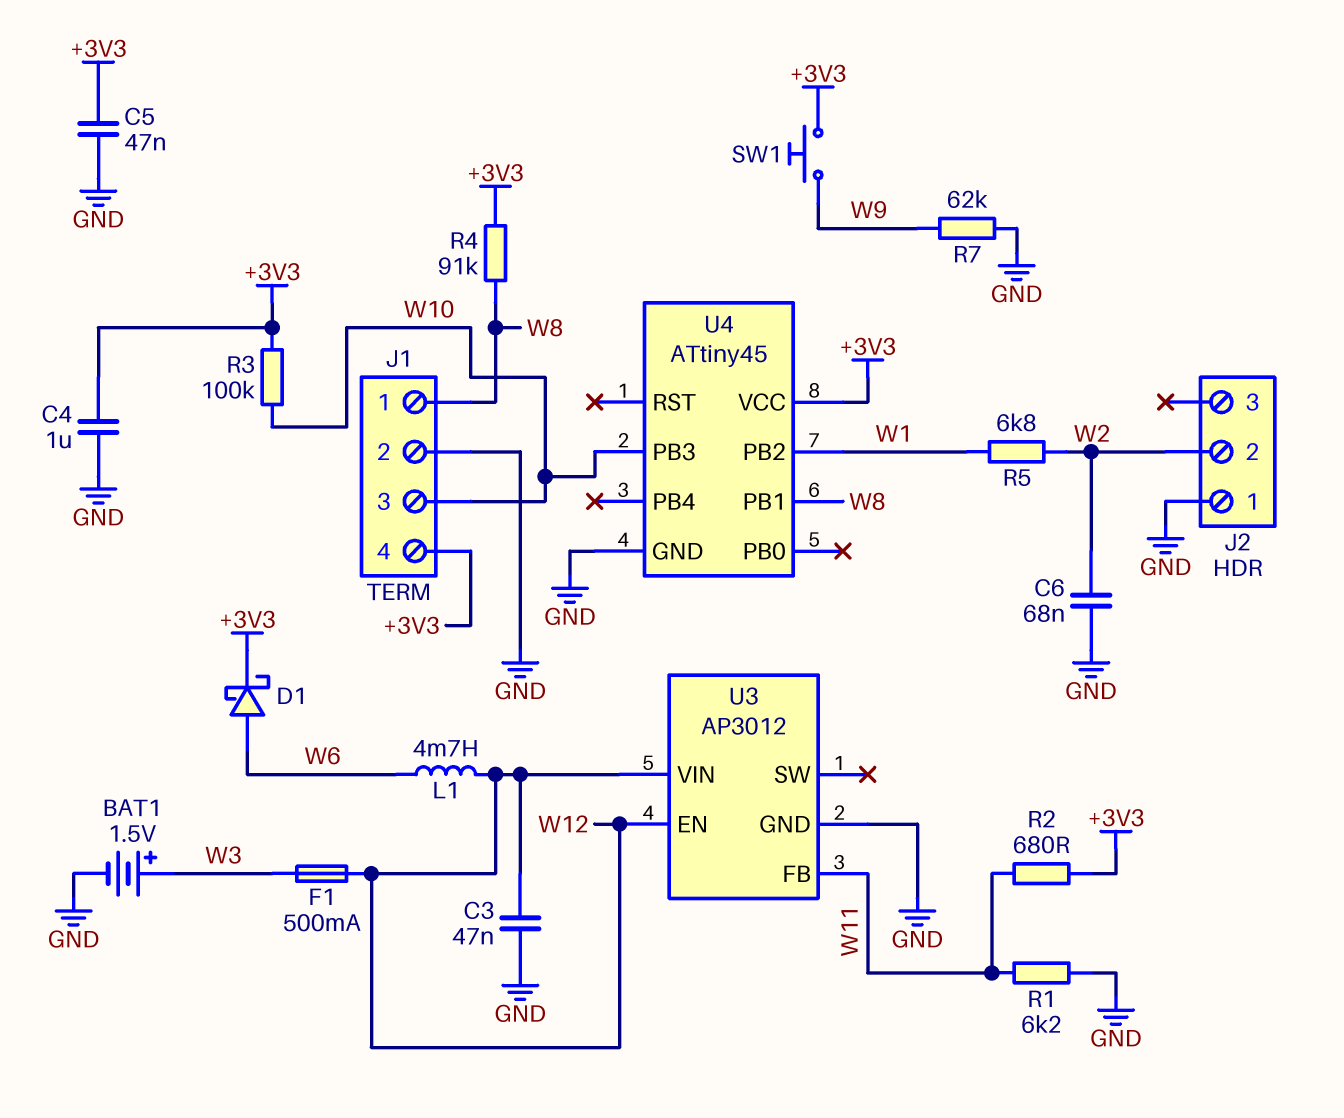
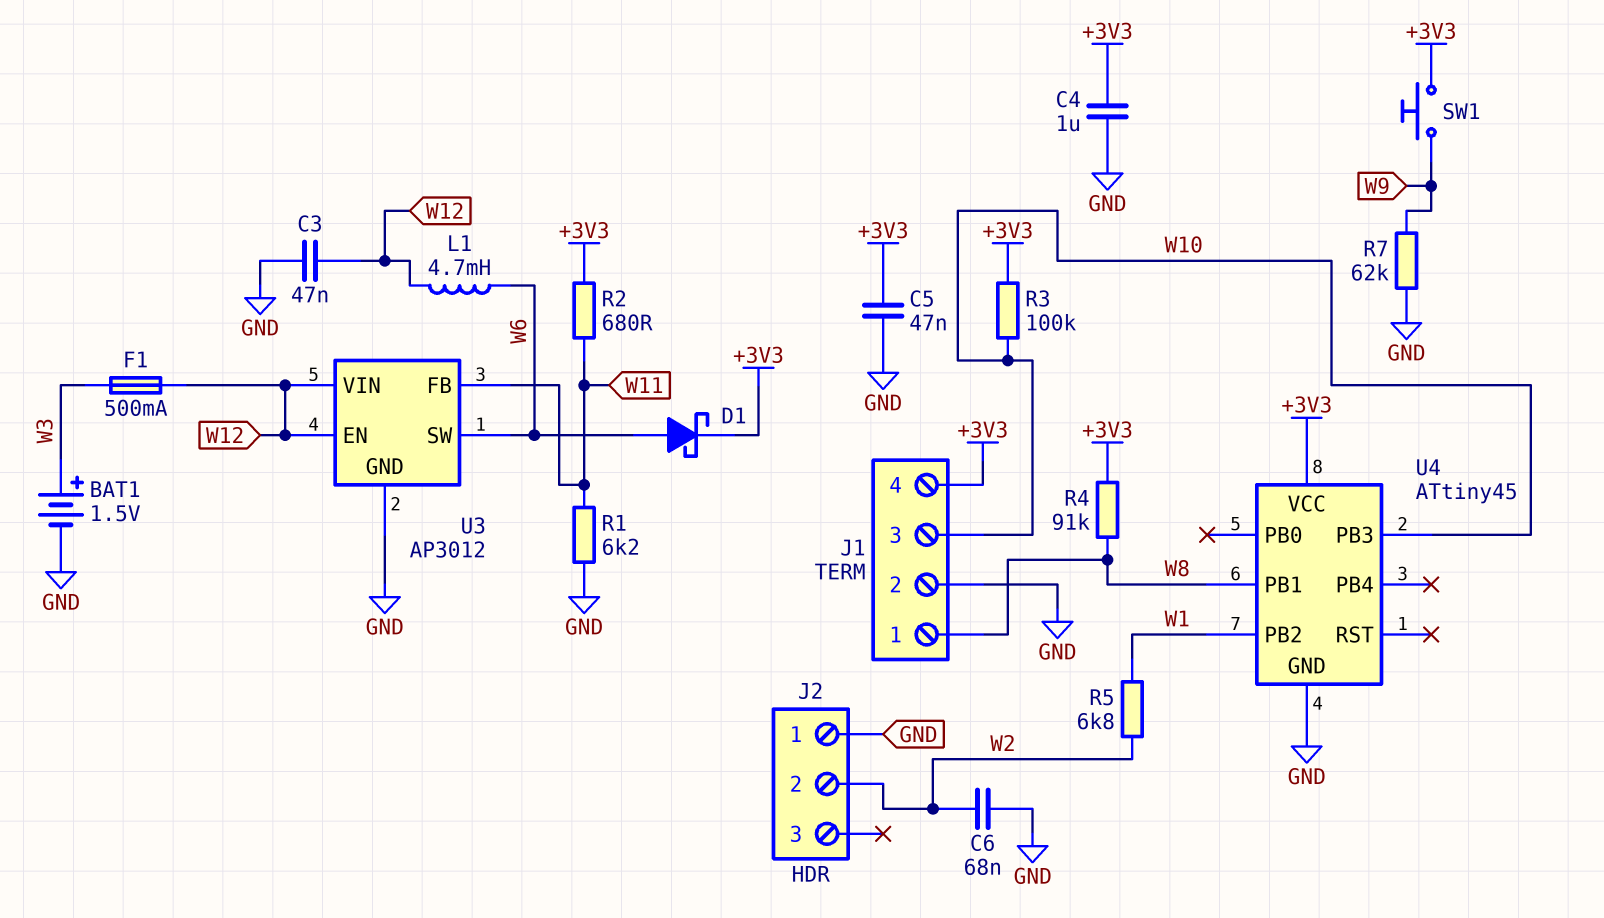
U3 pin SW: none -> W6

